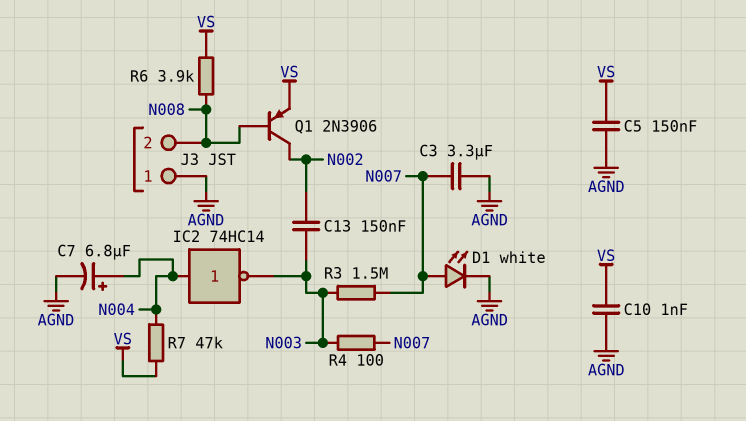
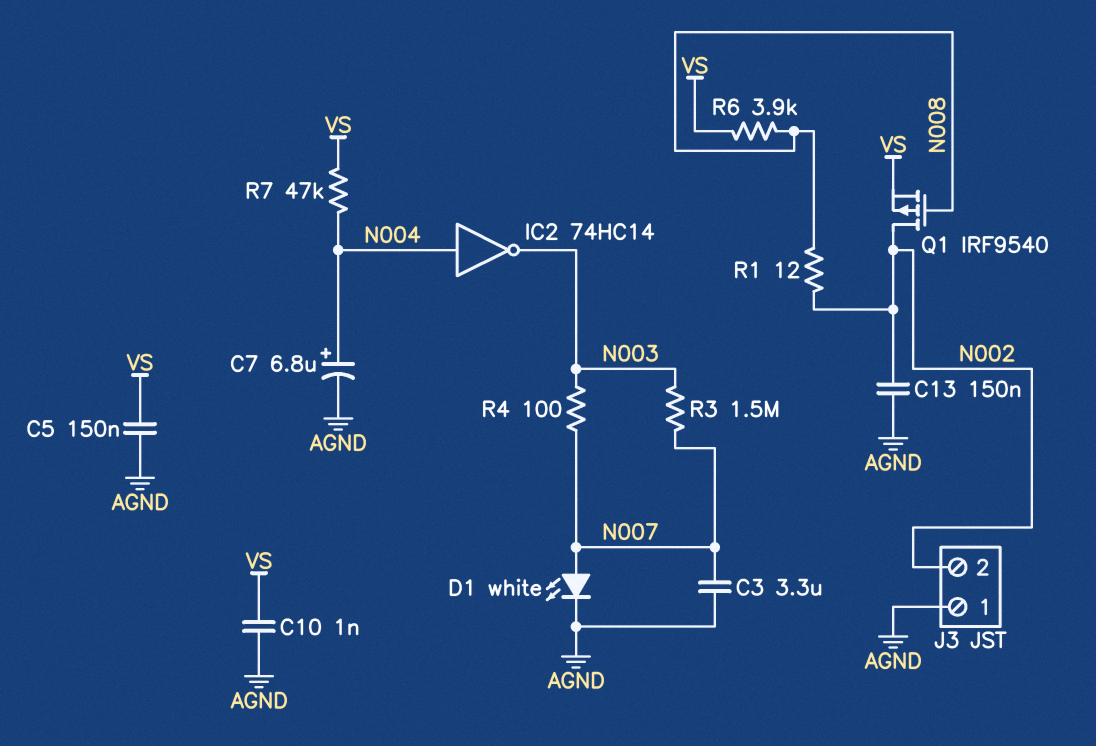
C13: 150nF (N002, N003) -> 150nF (AGND, N002)
J3 pin 2: N008 -> N002
Q1: PNP 2N3906 (B N008, C N002, E VS) -> PMOS IRF9540 (G N008, D N002, S VS)
R1: none -> 12 (N002, N008)

